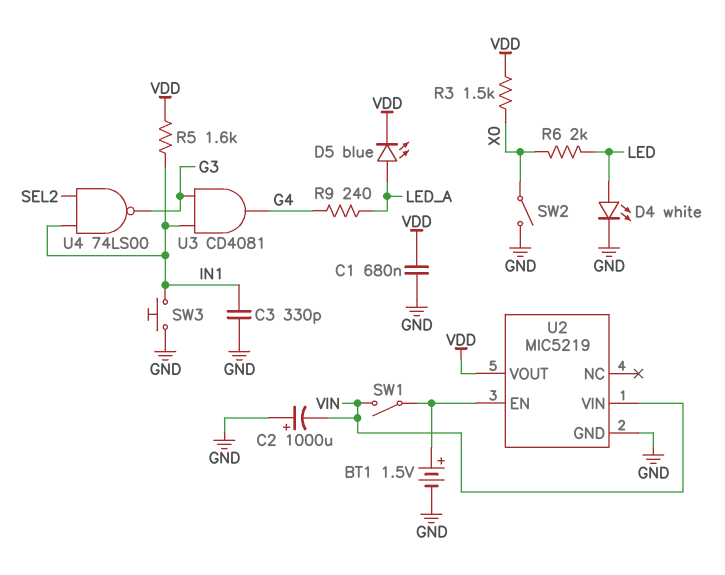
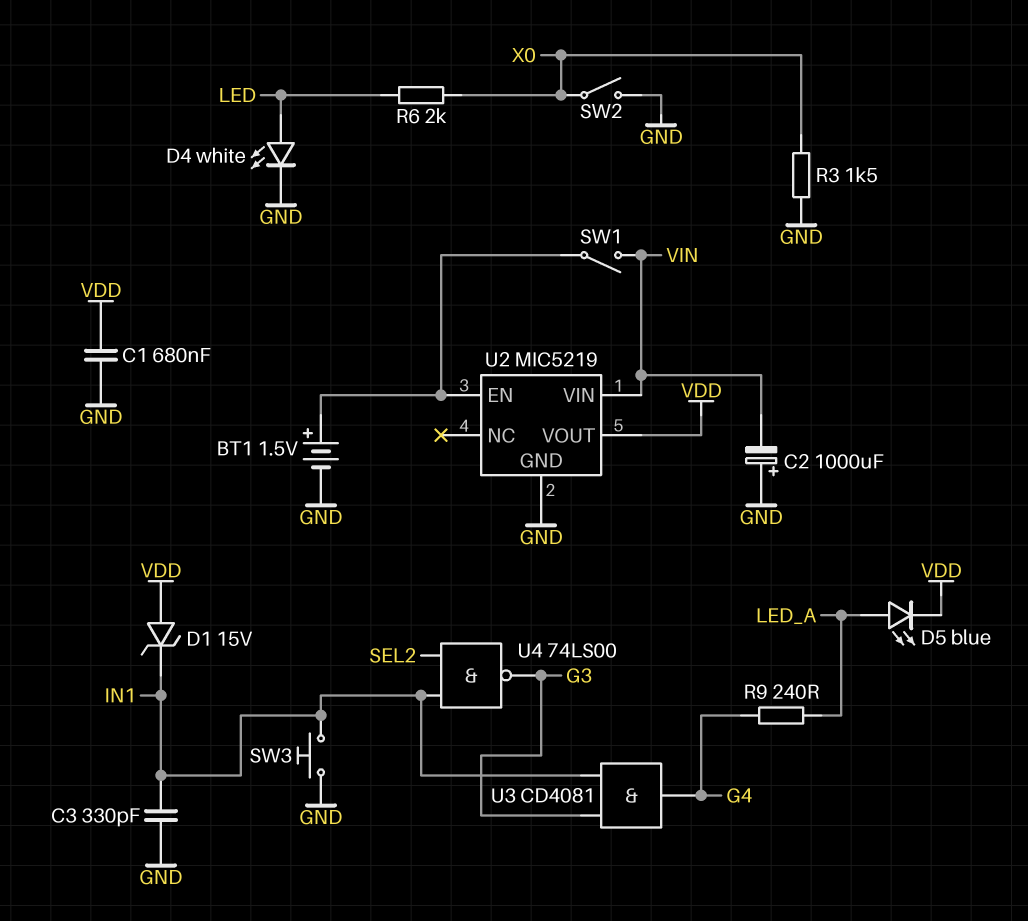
D1: none -> zener 15V (A VDD, K IN1)
R3: 1.5k (VDD, X0) -> 1.5k (GND, X0)
R5: 1.6k (IN1, VDD) -> none

